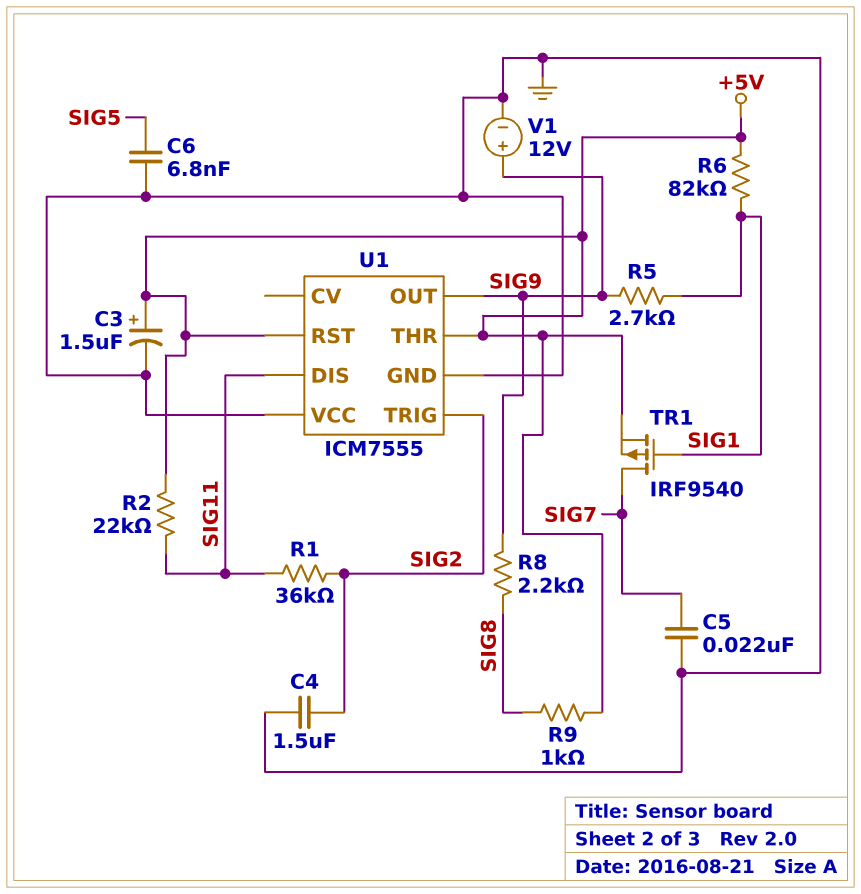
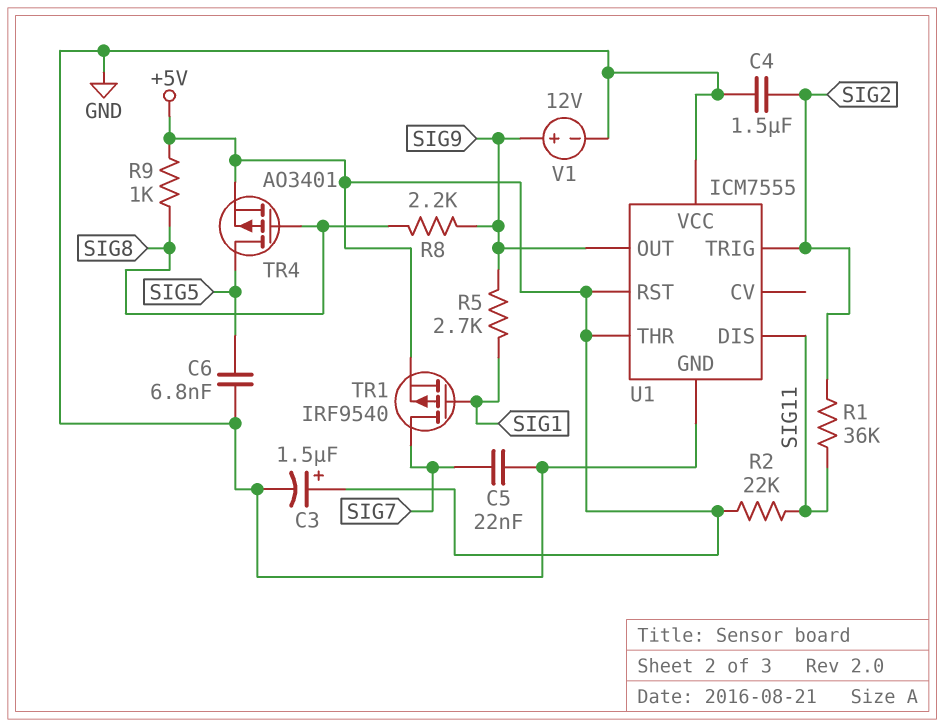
R6: 82k (+5V, SIG1) -> none
TR4: none -> PMOS AO3401 (G SIG8, D SIG5, S +5V)

